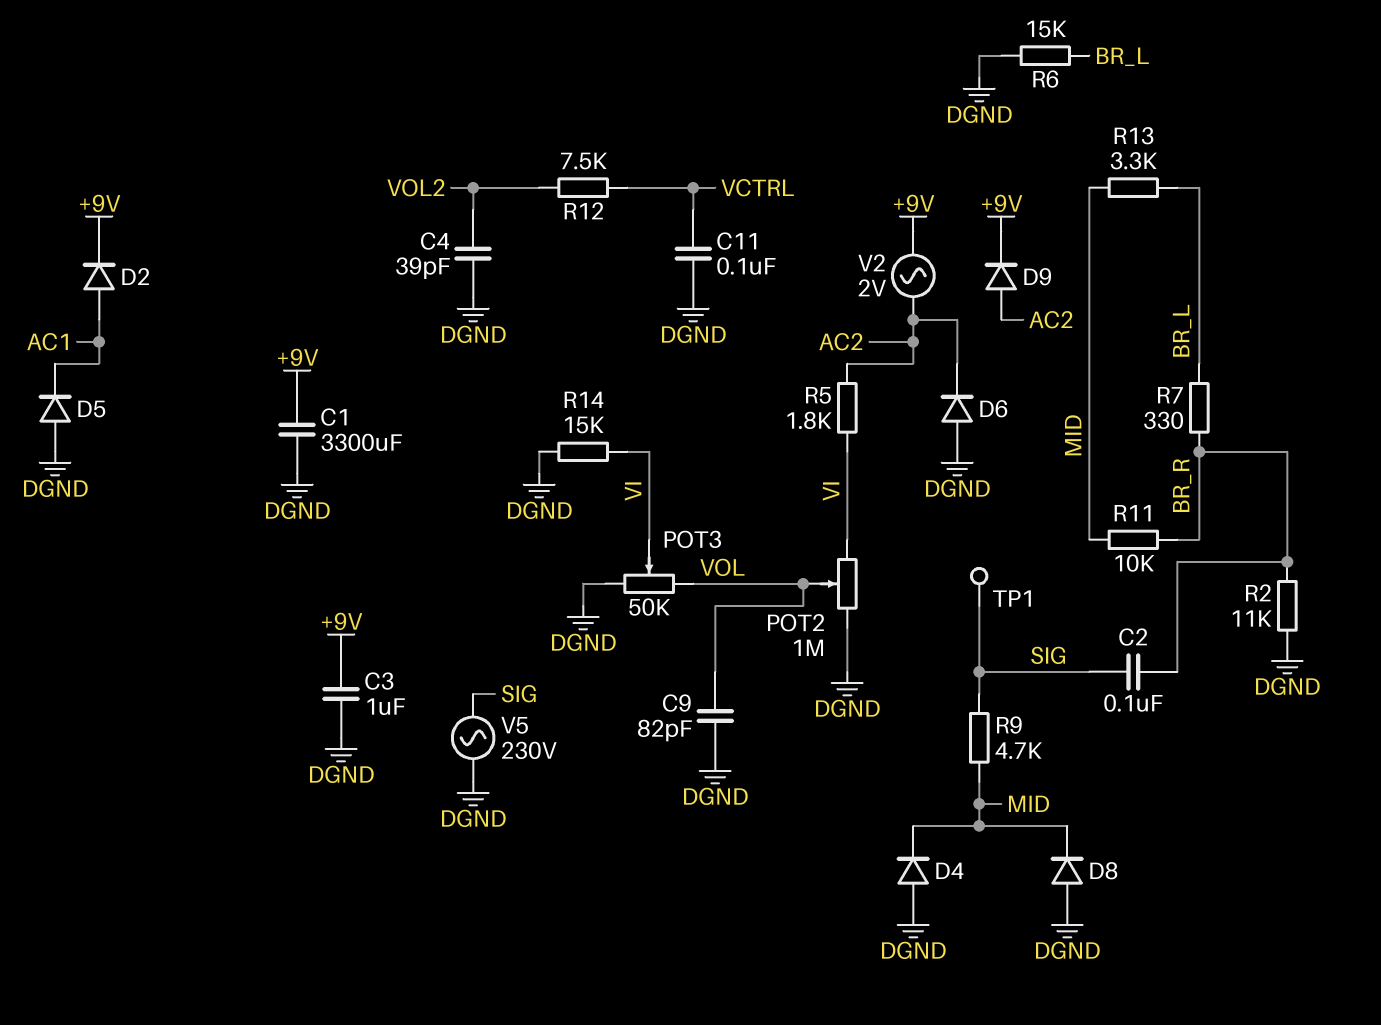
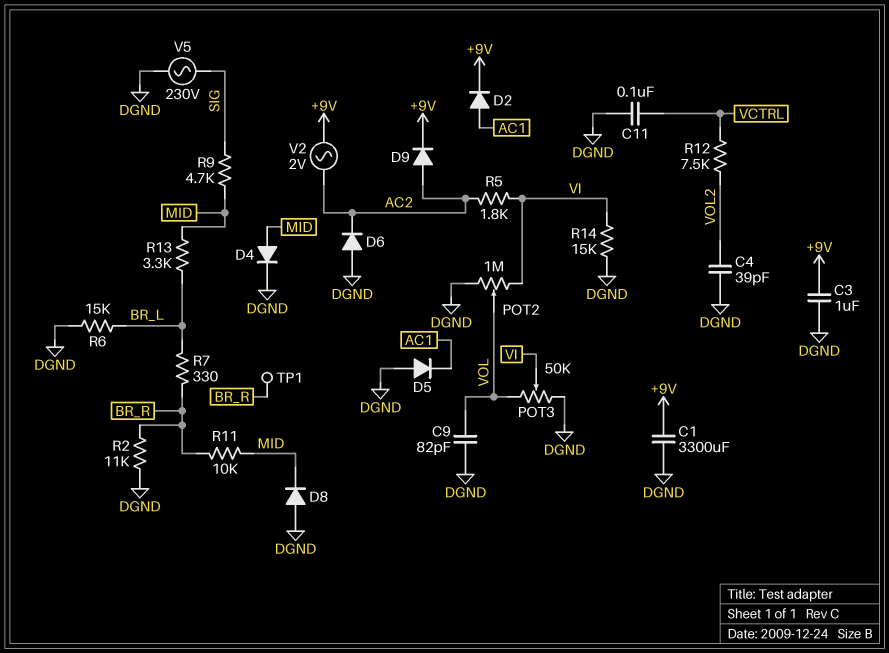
C2: 100nF (BR_R, SIG) -> none
D4: diode (A DGND, K MID) -> diode (A MID, K DGND)
TP1: test point (SIG) -> test point (BR_R)

